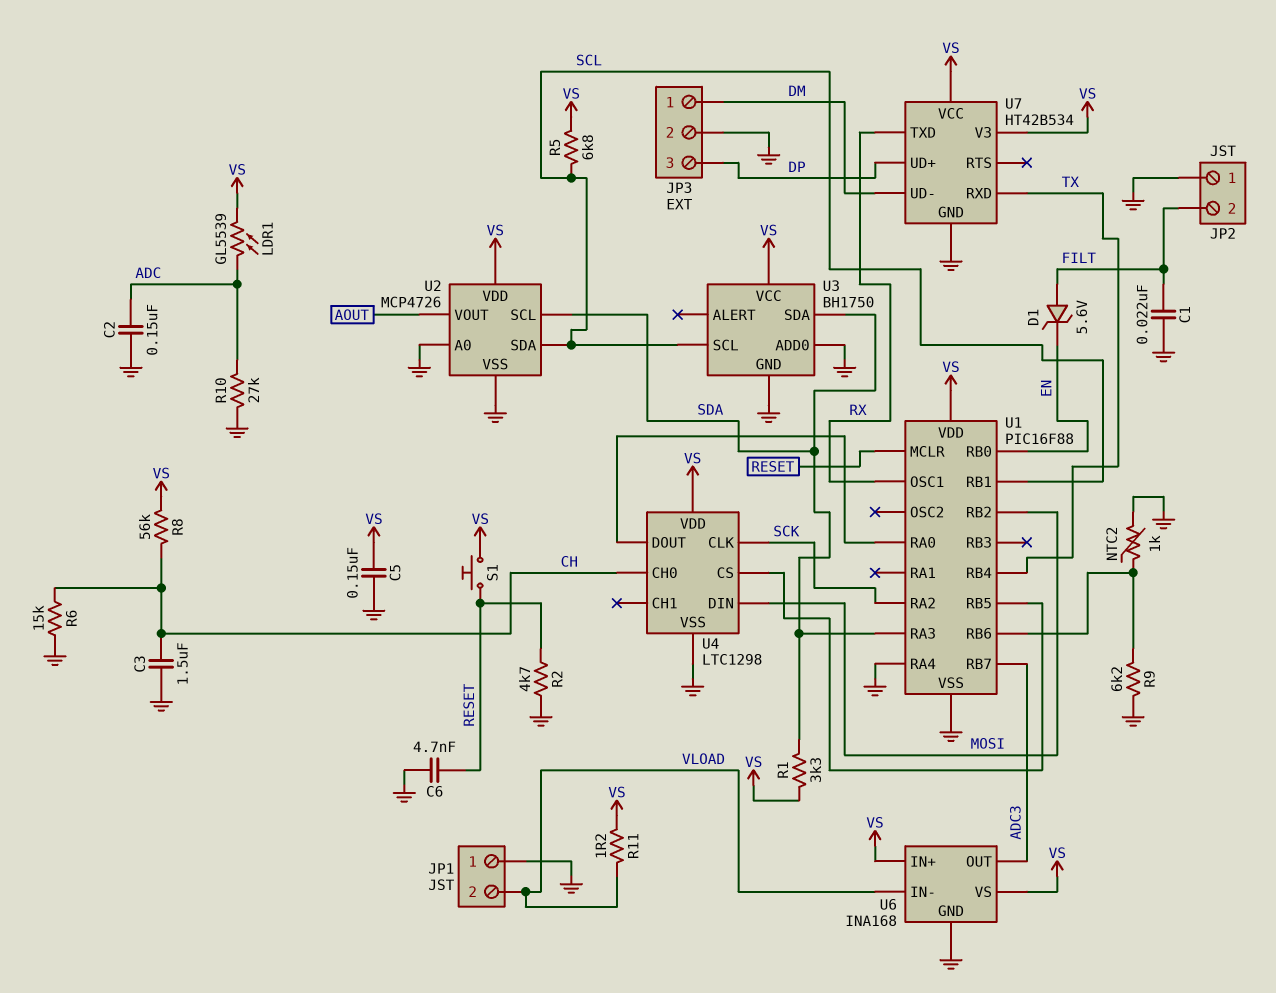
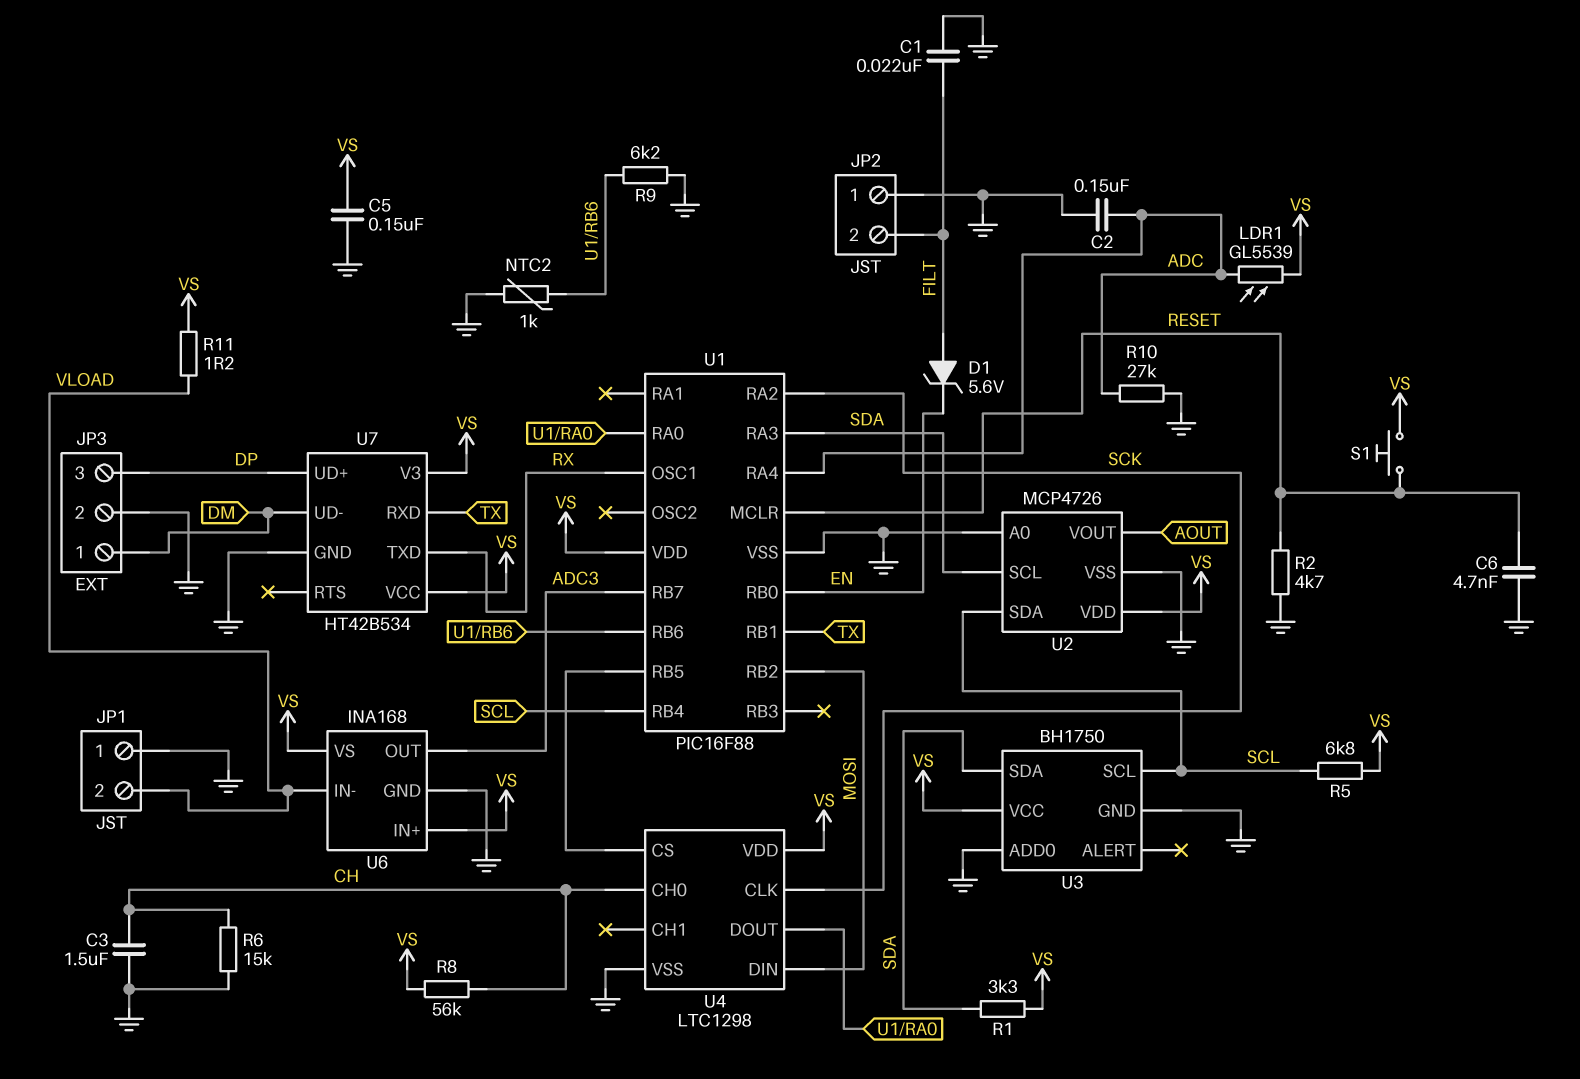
U1 pin RA4: GND -> ADC
U1 pin RB1: SCL -> TX
U1 pin RB4: TX -> SCL

